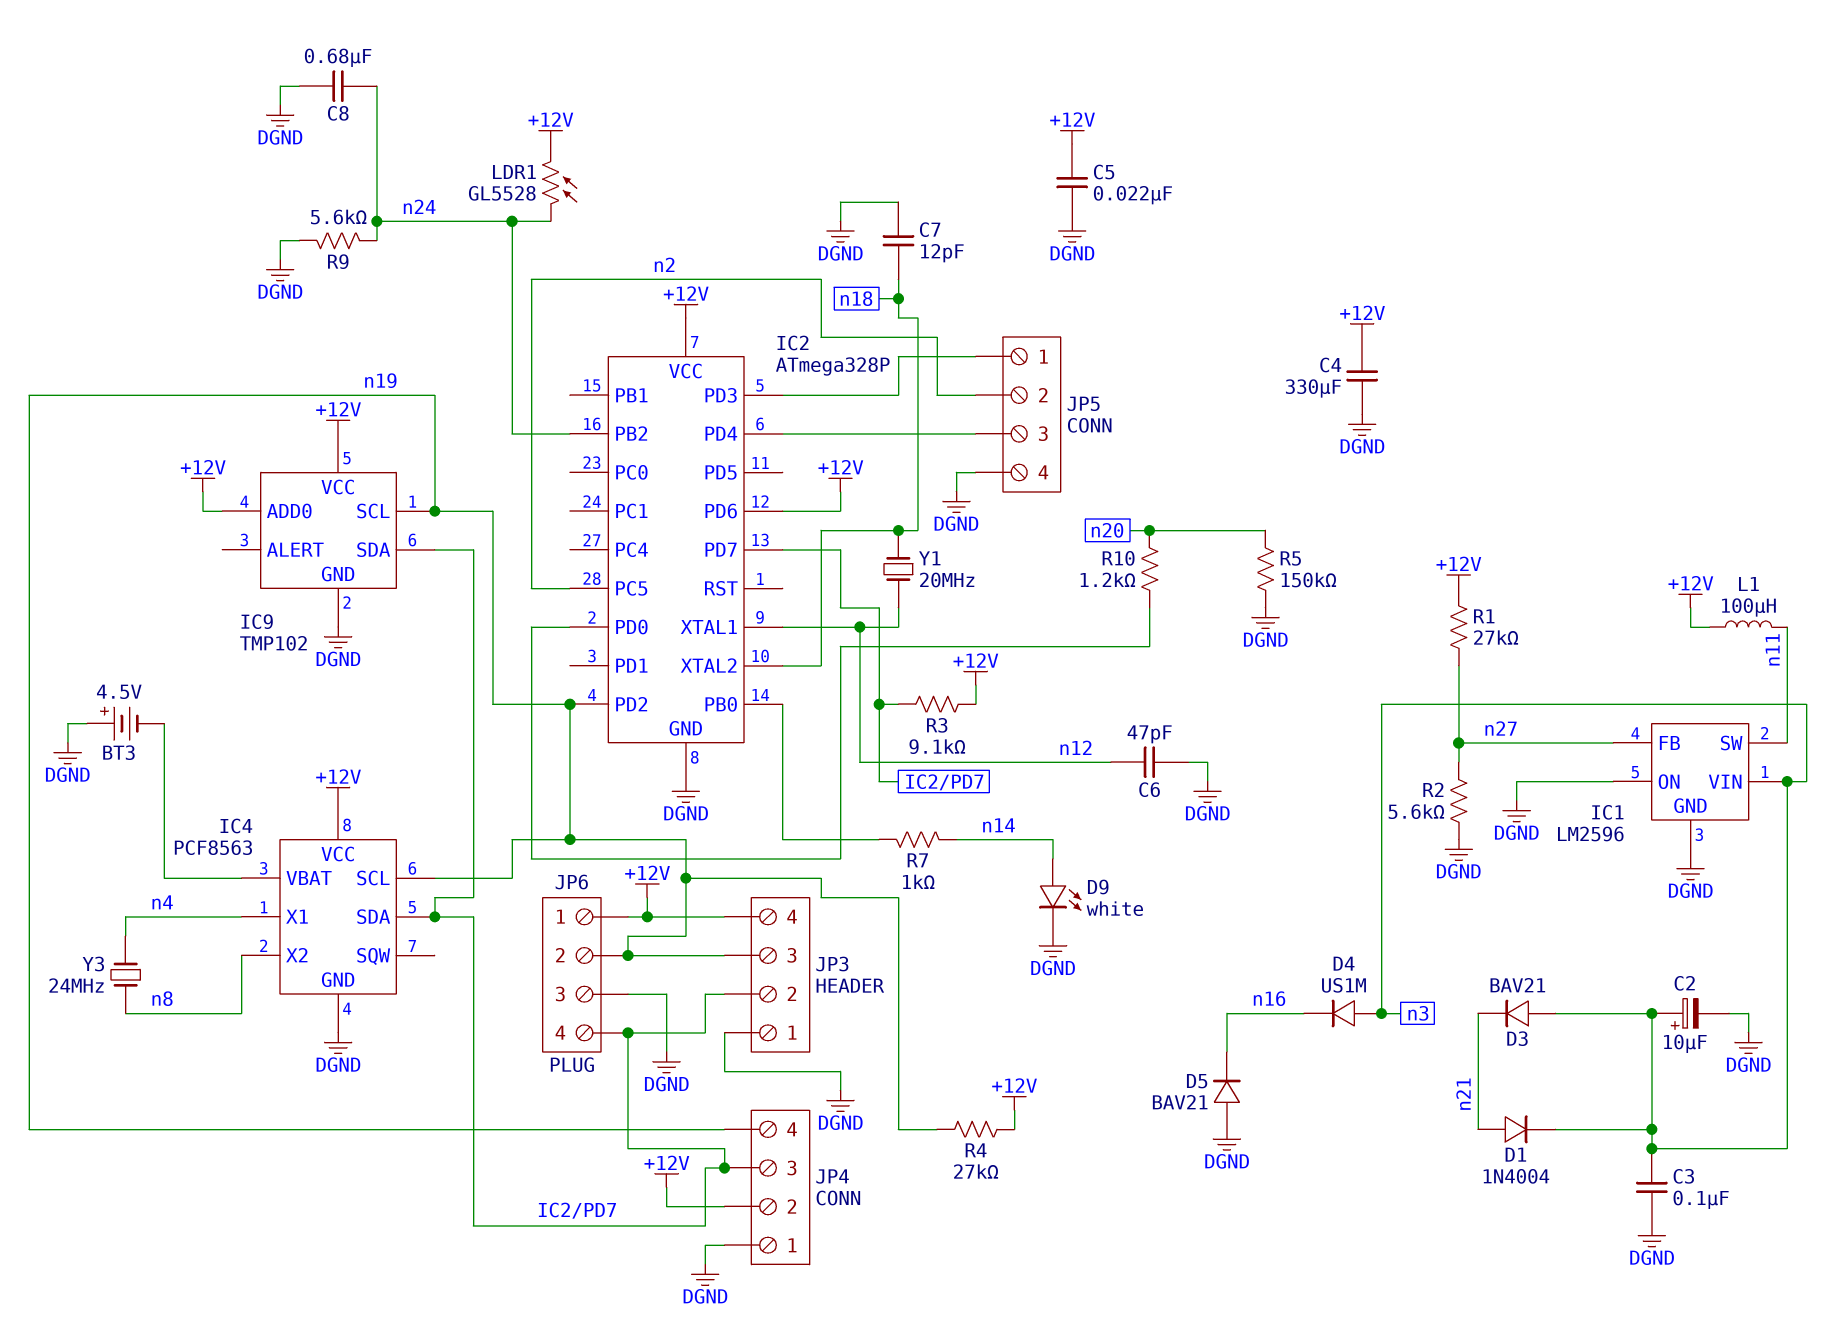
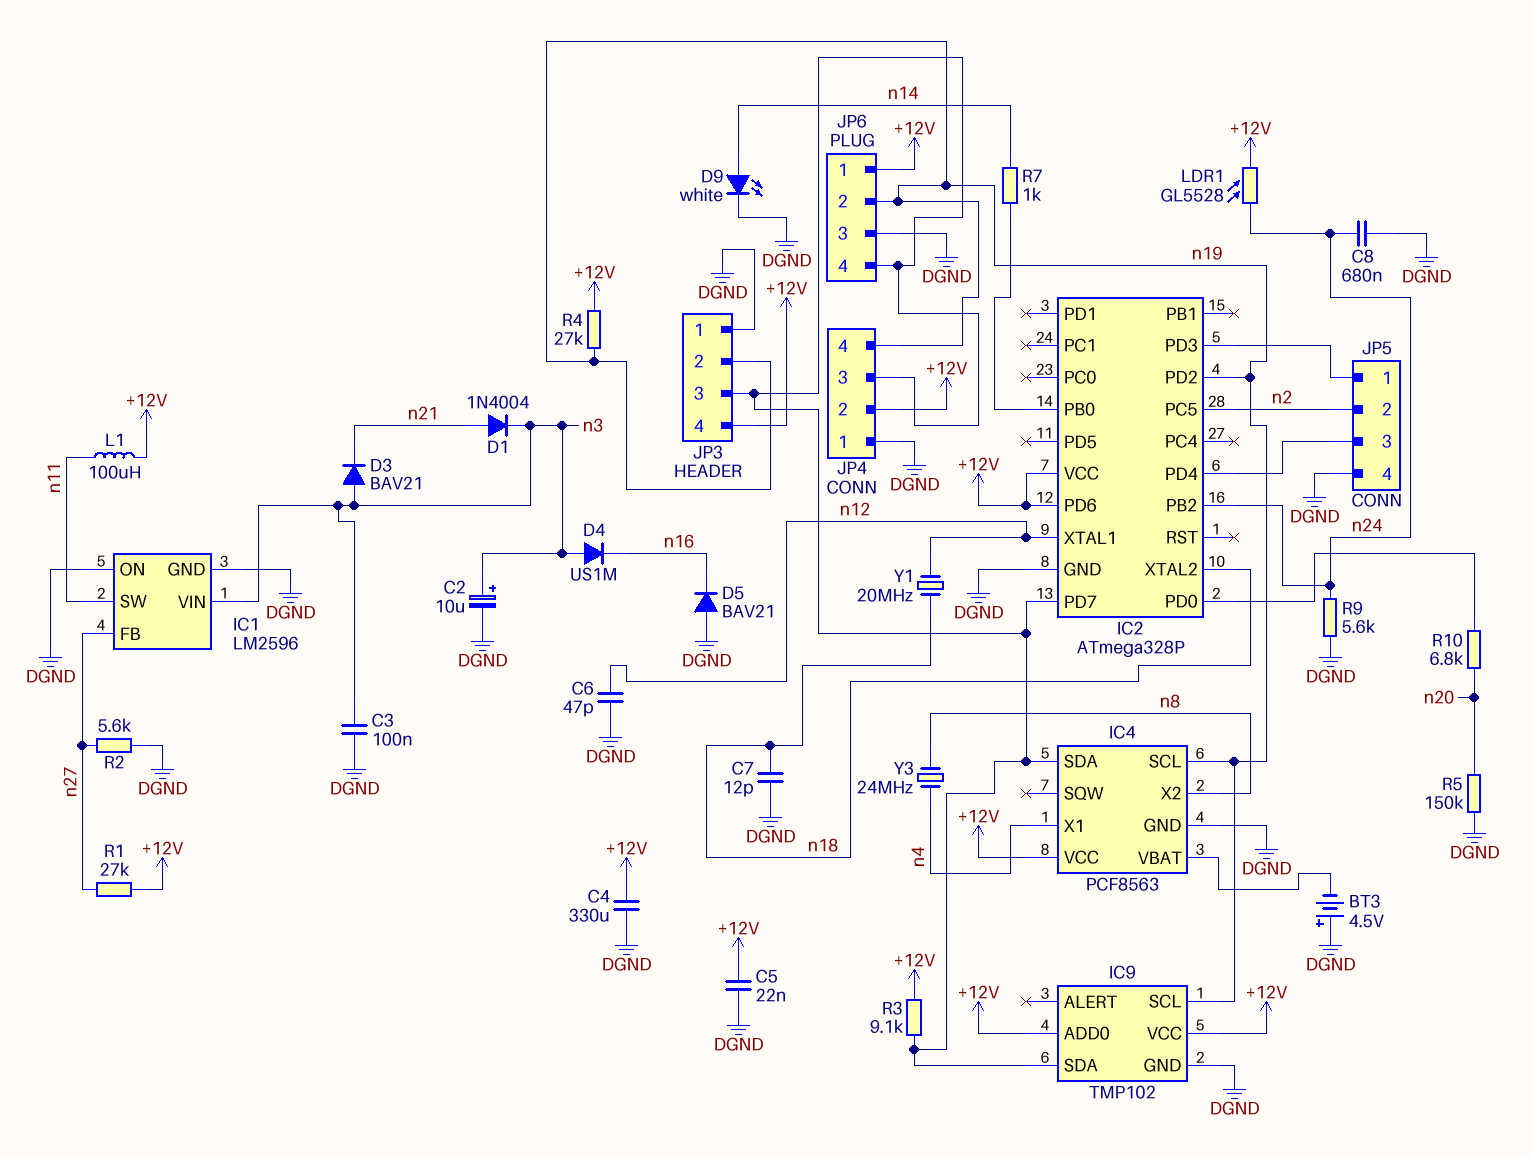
JP3 pin 2: IC2/PD7 -> n19
JP3 pin 3: n19 -> IC2/PD7
R10: 1.2k (IC2/PD0, n20) -> 6.8k (IC2/PD0, n20)

